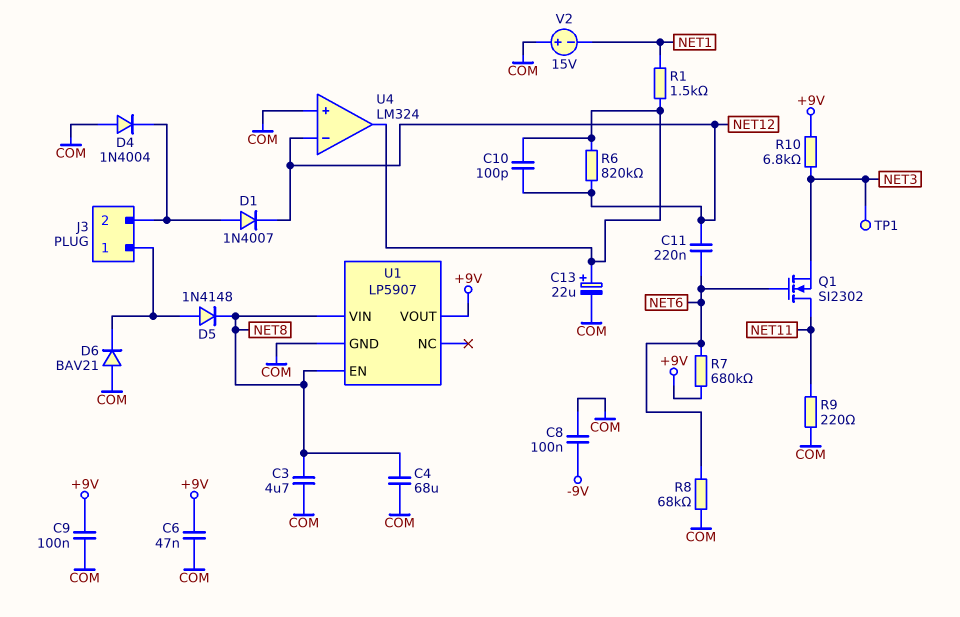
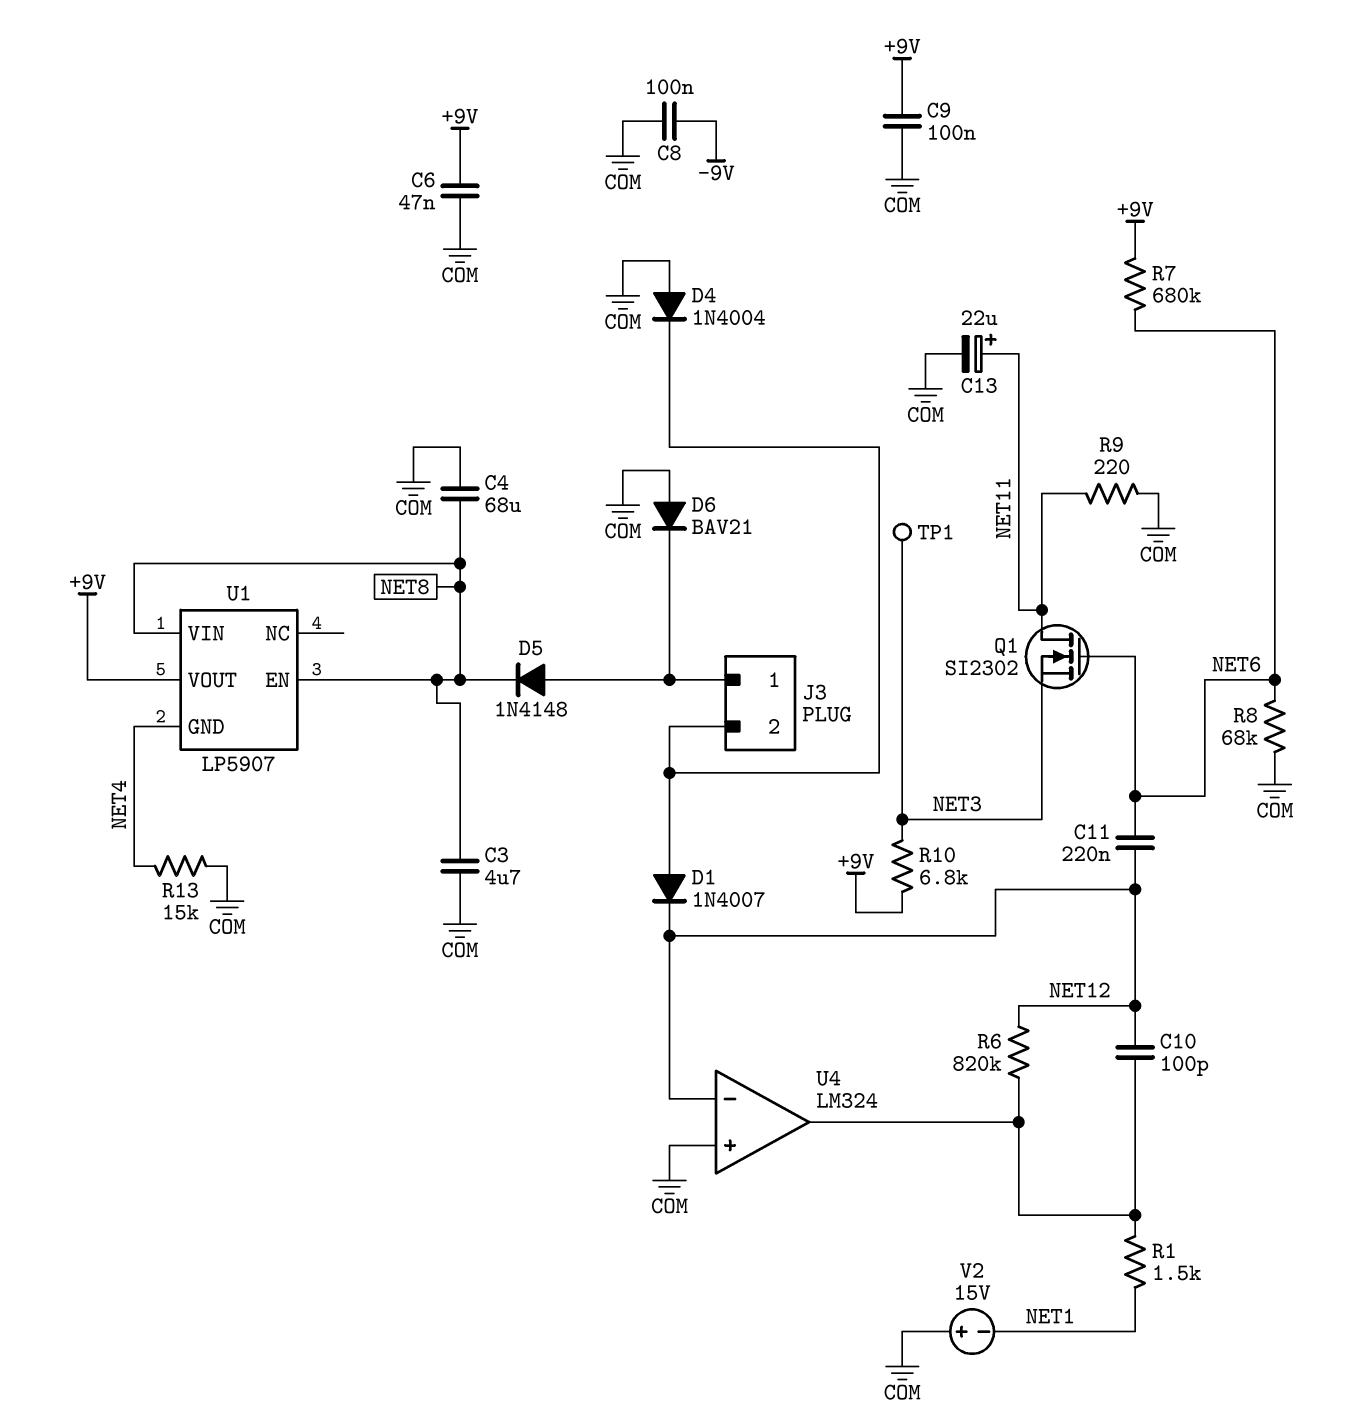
C13: 22uF (plus U4/out, minus COM) -> 22uF (plus NET11, minus COM)
R13: none -> 15k (COM, NET4)
U1 pin GND: COM -> NET4

